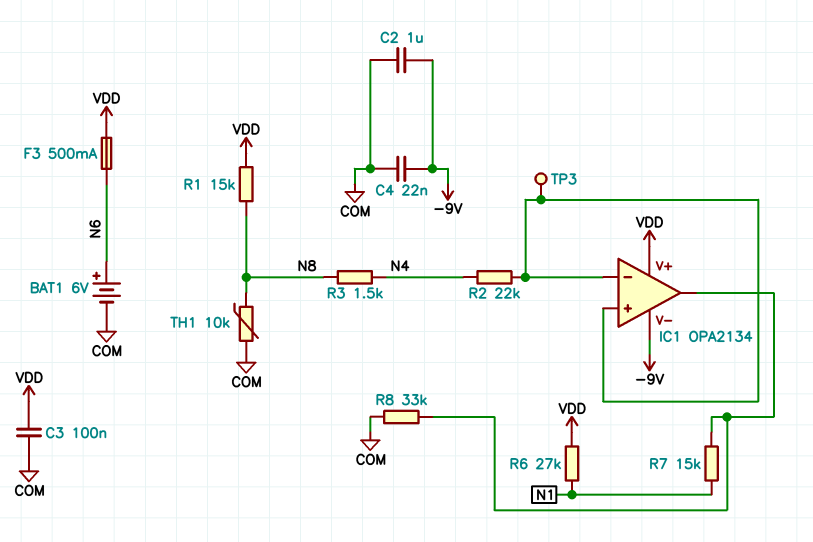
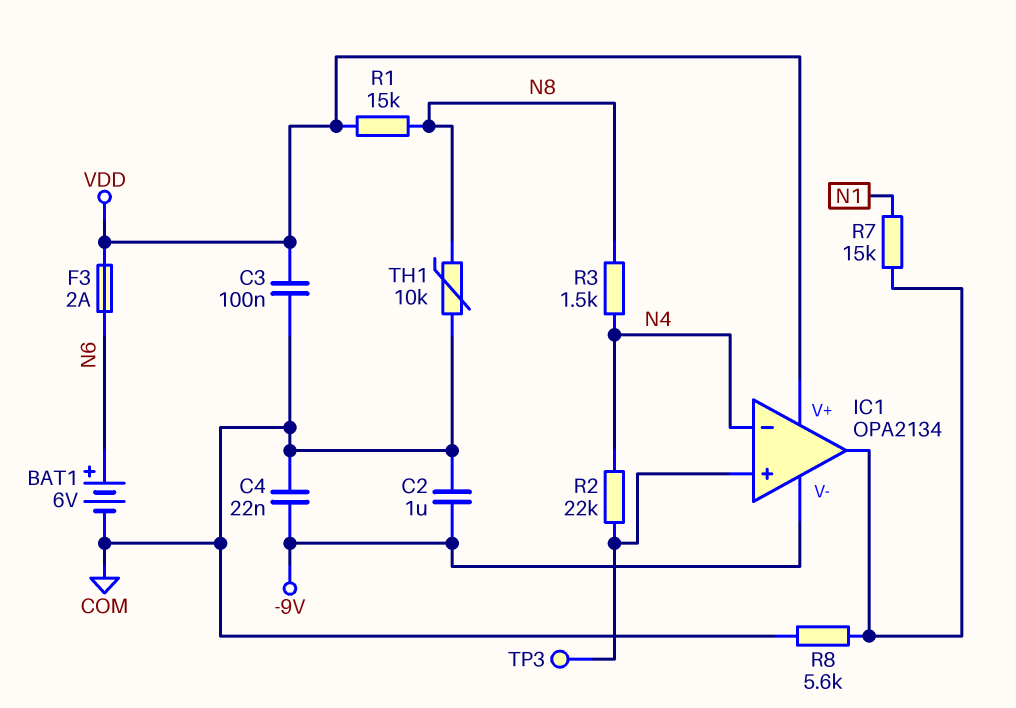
F3: 500mA (N6, VDD) -> 2A (N6, VDD)
IC1 pin in-: IC1/in+ -> N4
R6: 27k (N1, VDD) -> none
R8: 33k (COM, IC1/out) -> 5.6k (COM, IC1/out)

